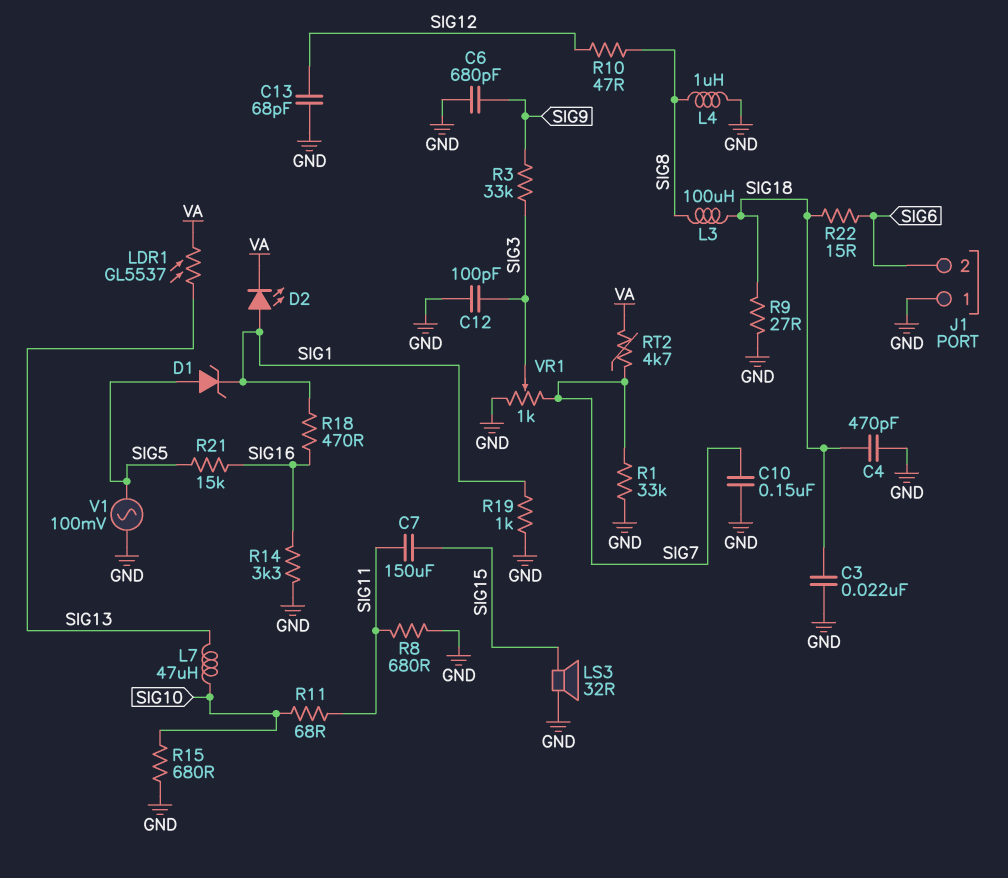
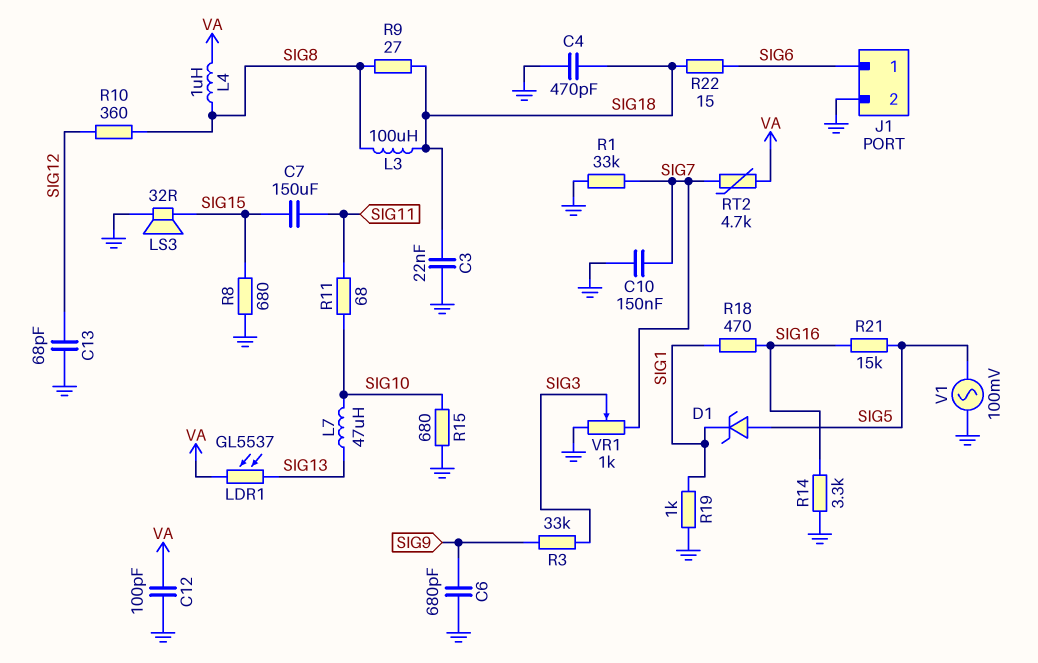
C12: 100pF (GND, SIG3) -> 100pF (GND, VA)
D2: LED (A SIG1, K VA) -> none
J1 pin 1: GND -> SIG6
J1 pin 2: SIG6 -> GND
L4: 1uH (GND, SIG8) -> 1uH (SIG8, VA)
R8: 680 (GND, SIG11) -> 680 (GND, SIG15)
R9: 27 (GND, SIG18) -> 27 (SIG8, SIG18)
R10: 47 (SIG8, SIG12) -> 360 (SIG8, SIG12)

